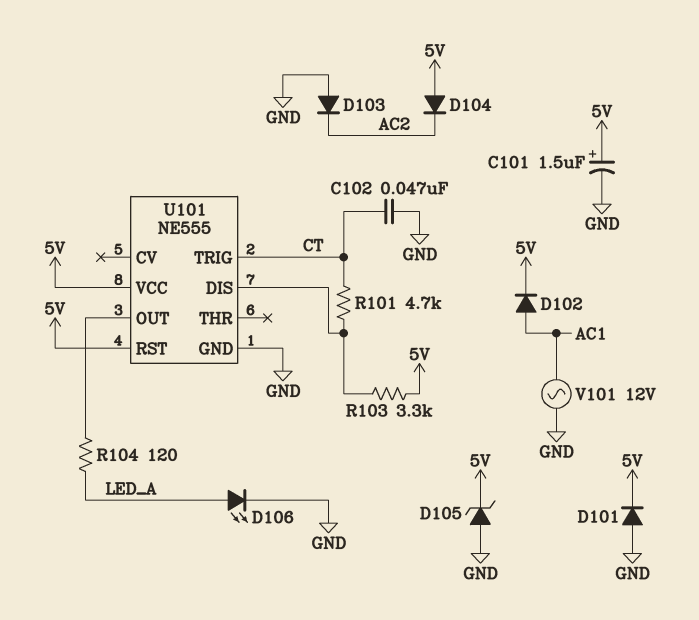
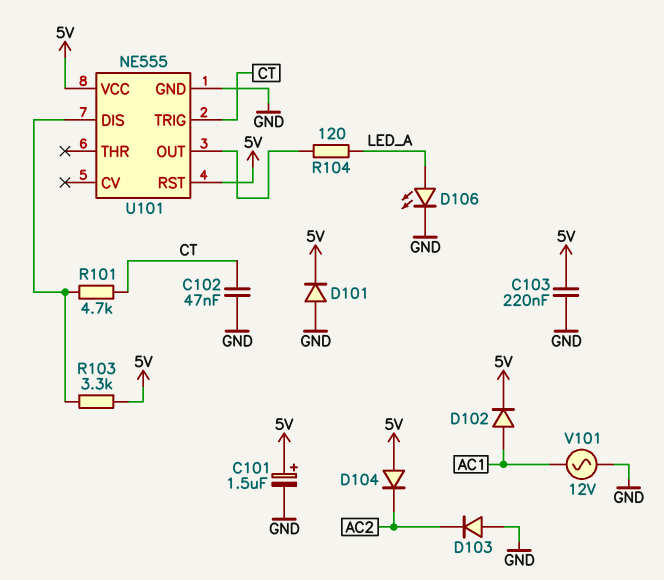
C103: none -> 220nF (5V, GND)
D105: zener (A GND, K 5V) -> none

